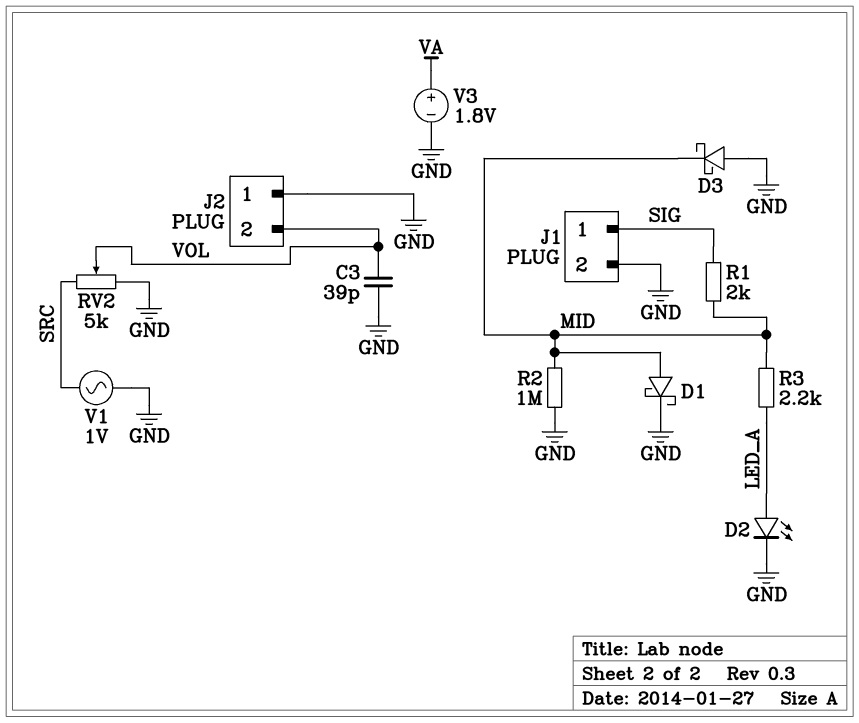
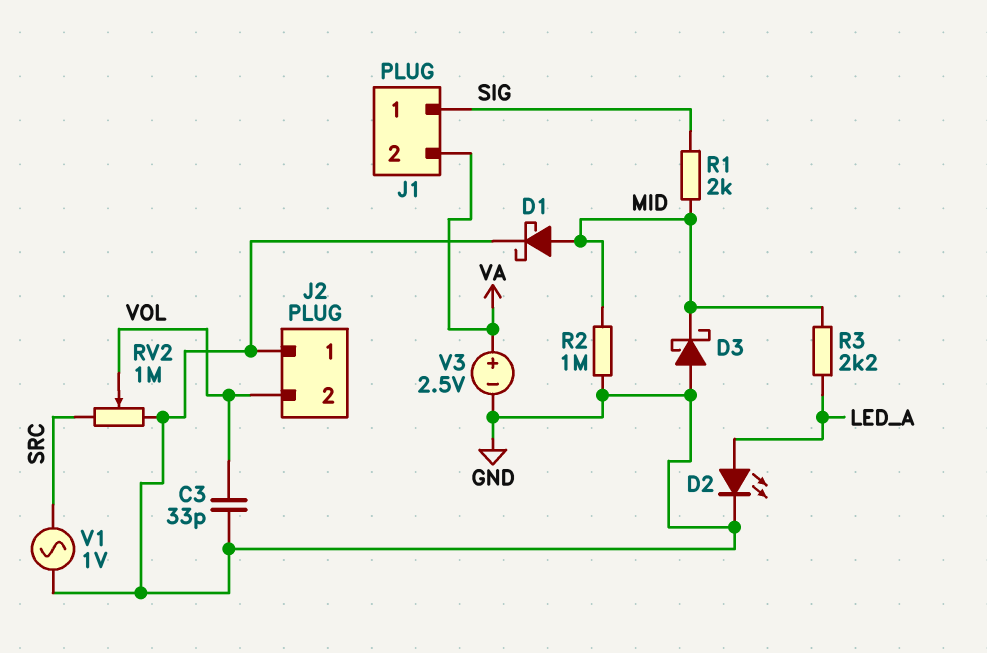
C3: 39pF (GND, VOL) -> 33pF (GND, VOL)
J1 pin 2: GND -> VA
RV2: 5k (GND, SRC, wiper VOL) -> 1M (GND, SRC, wiper VOL)
V3: 1.8V (plus VA, minus GND) -> 2.5V (plus VA, minus GND)

